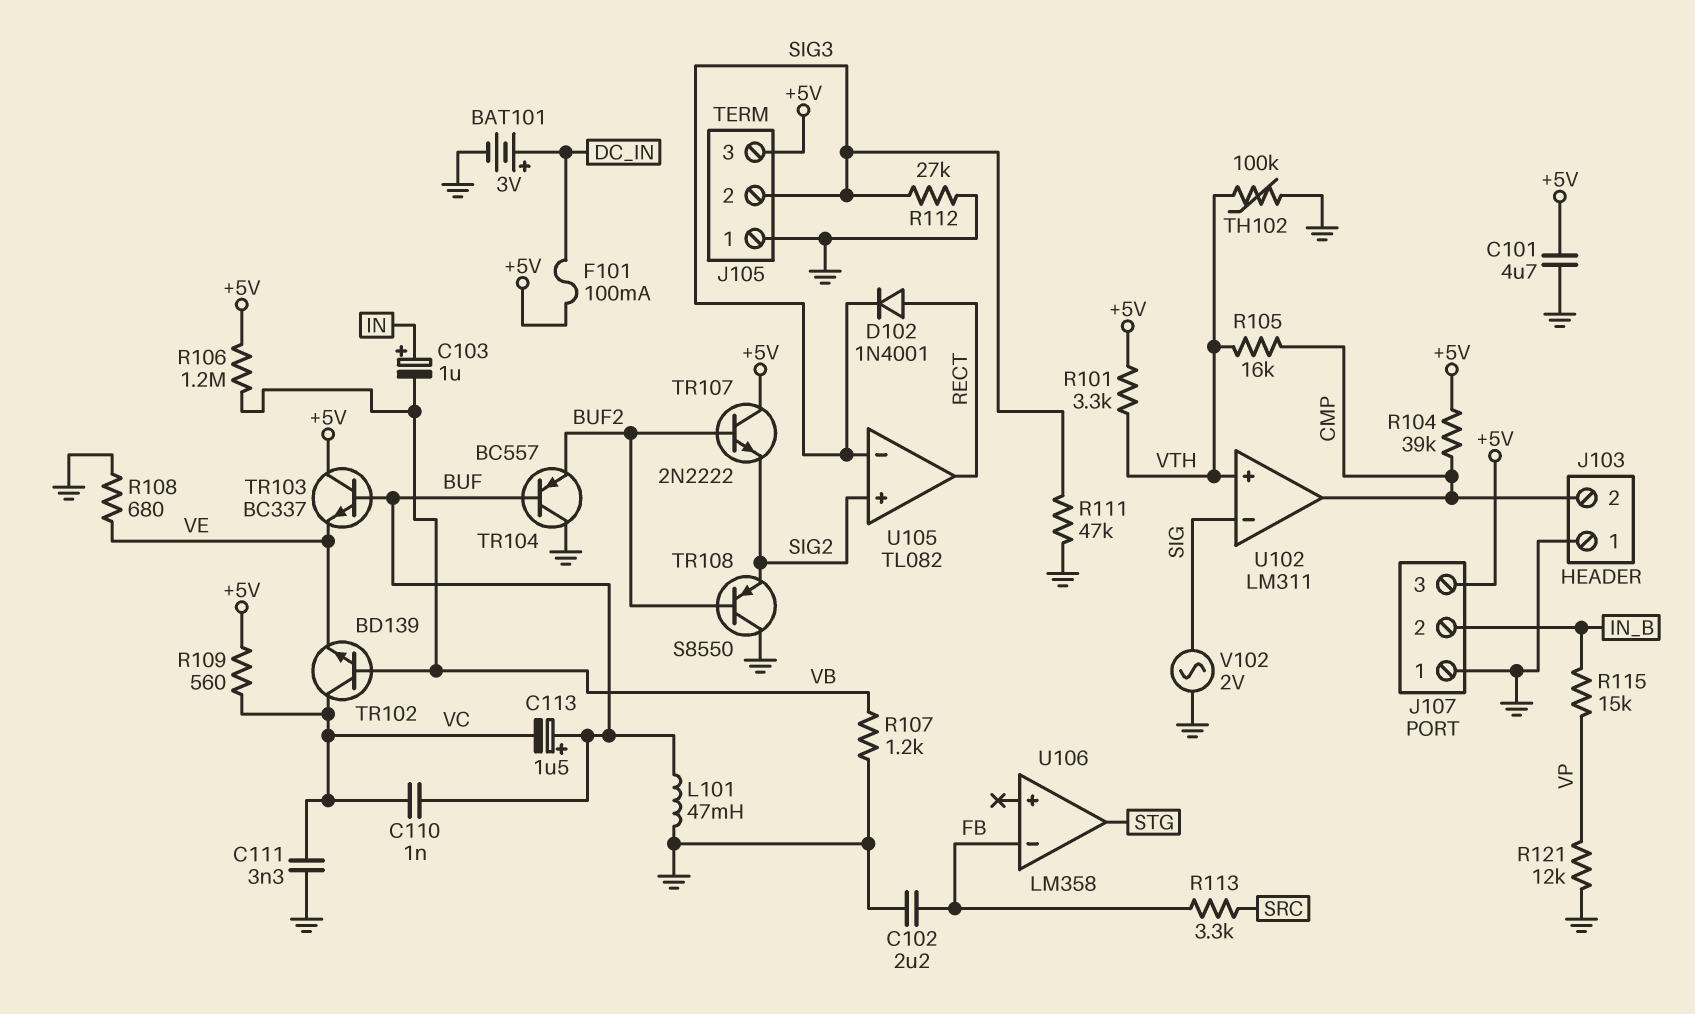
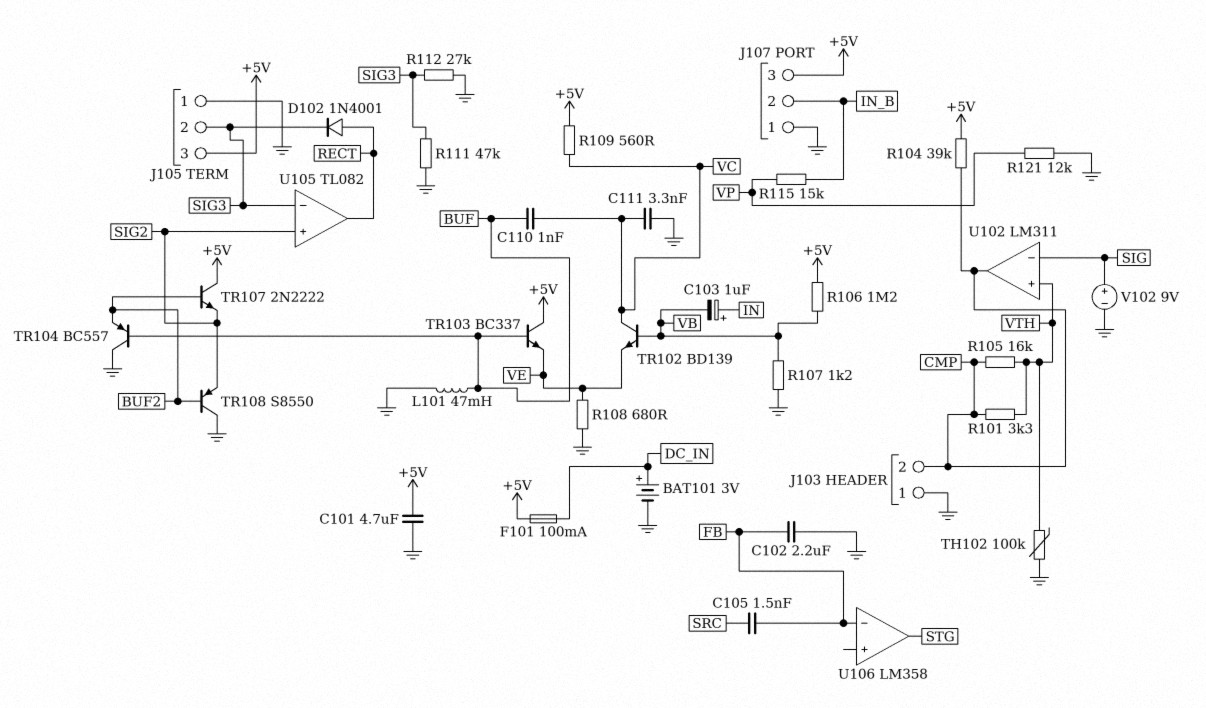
C105: none -> 1.5nF (FB, SRC)
C113: 1.5uF (plus BUF, minus VC) -> none
R101: 3.3k (+5V, VTH) -> 3.3k (CMP, VTH)
R113: 3.3k (FB, SRC) -> none
V102: AC 2V (GND, SIG) -> 9V (plus SIG, minus GND)

